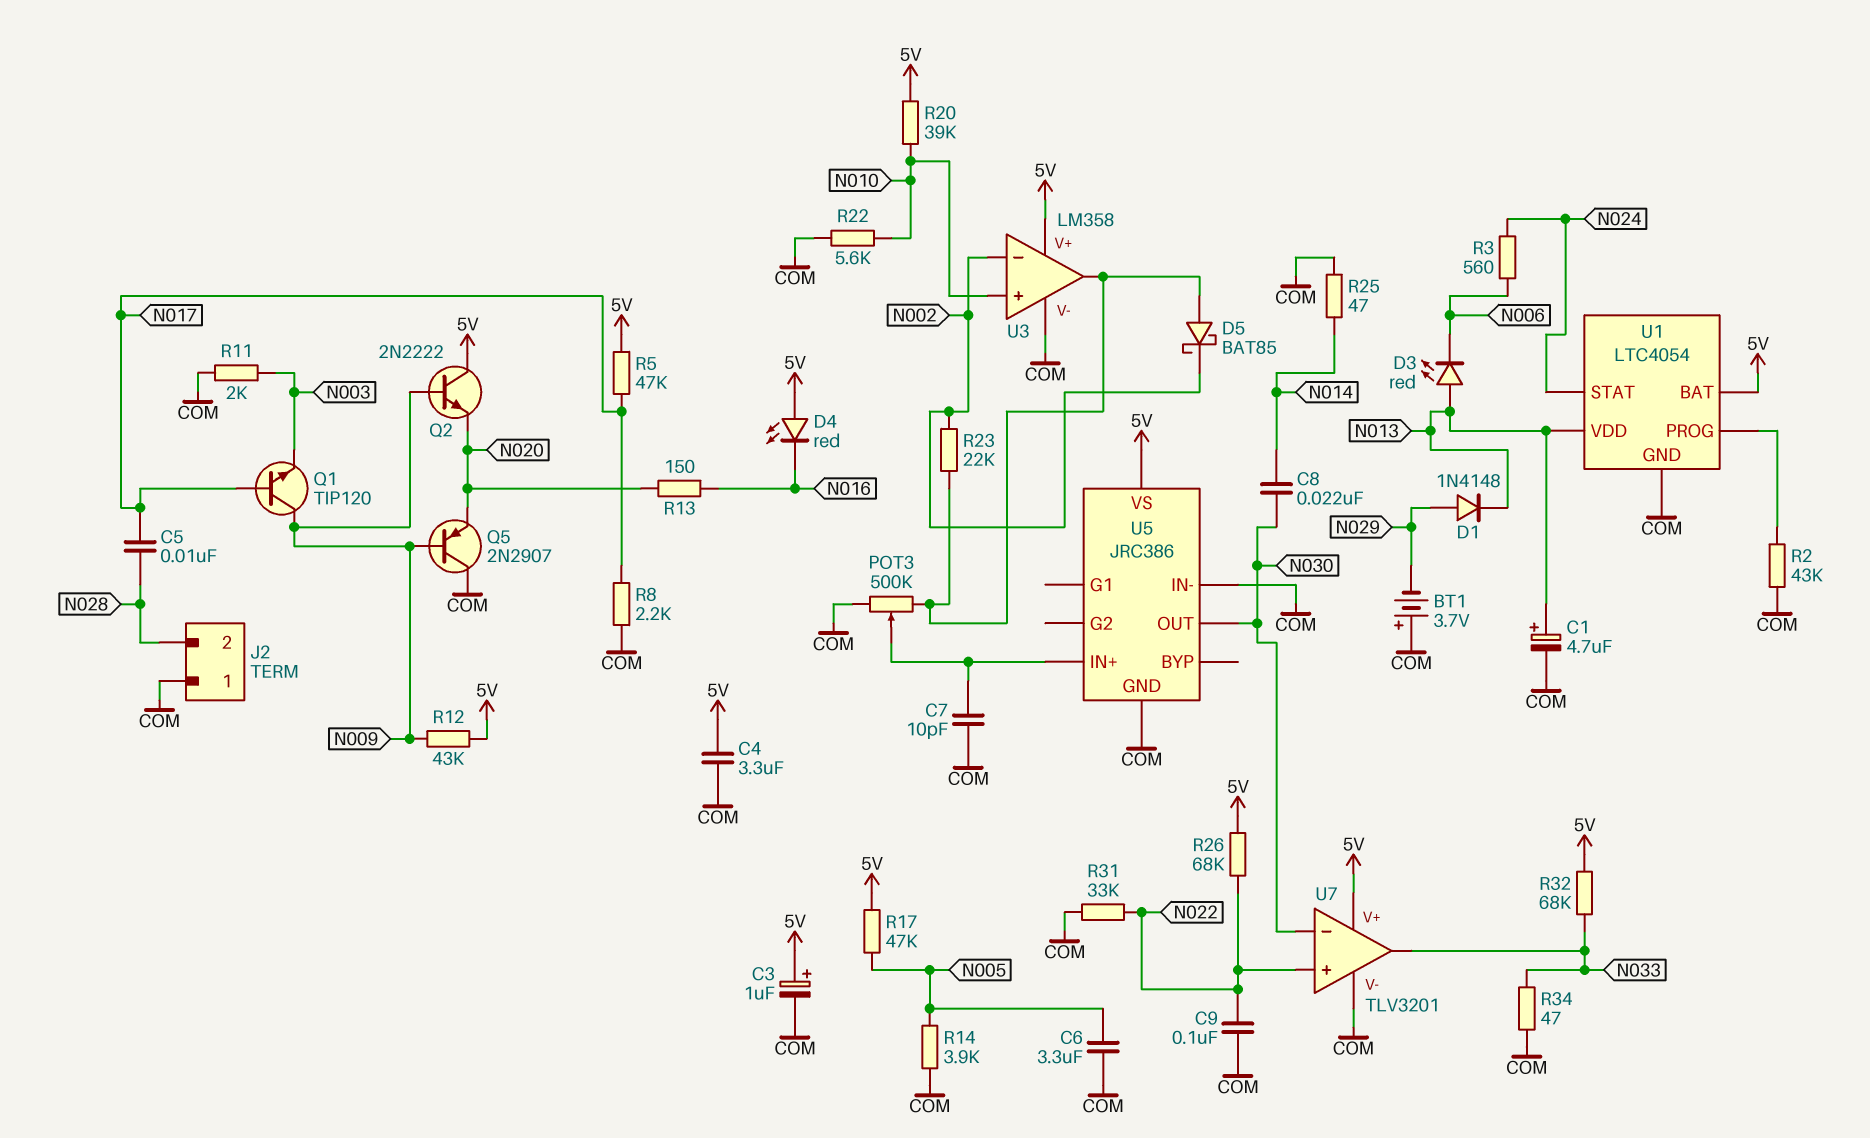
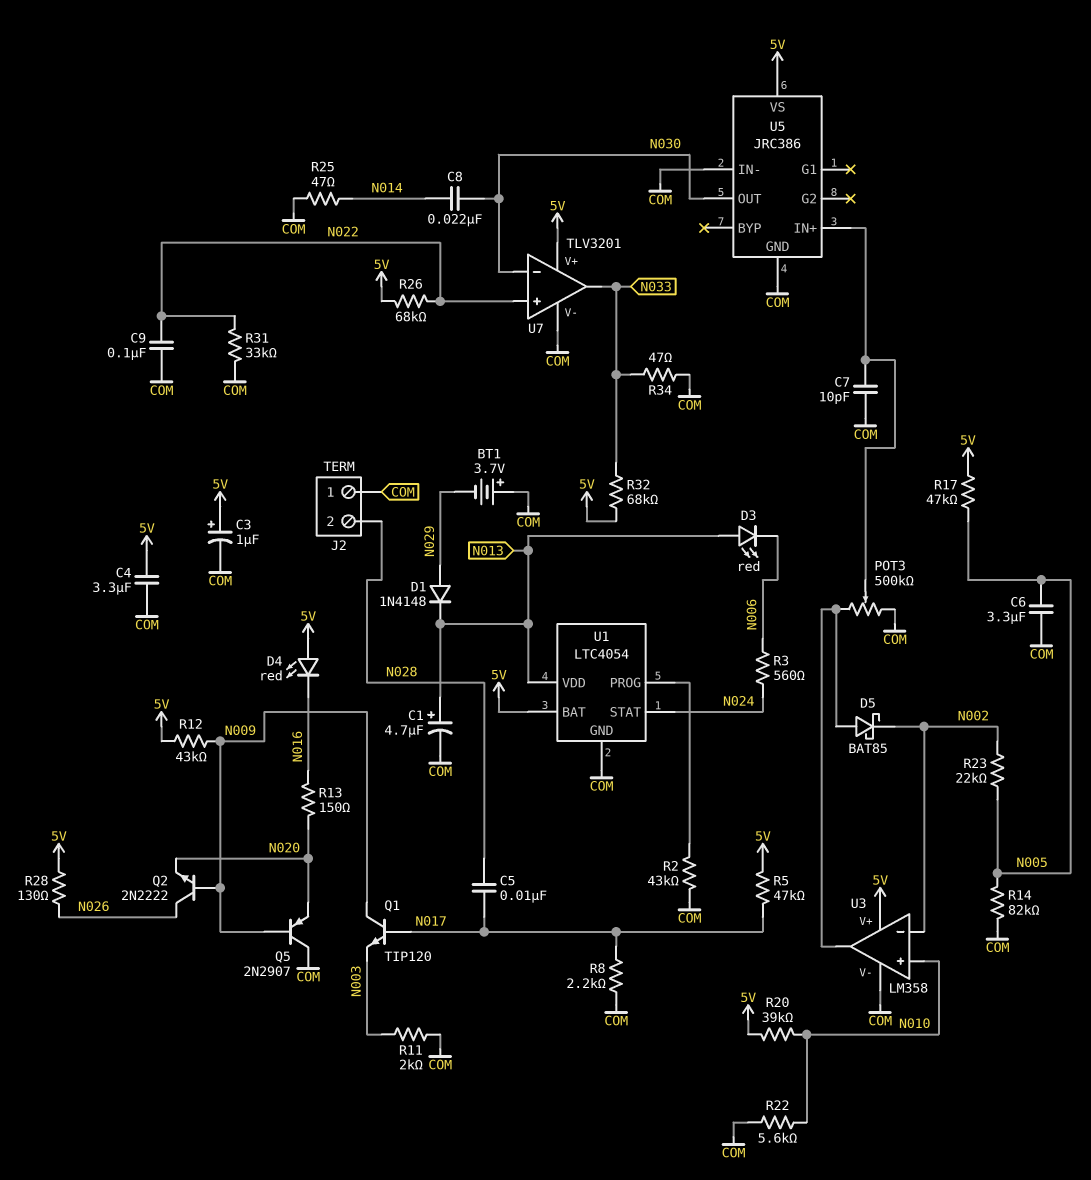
Q2: NPN 2N2222 (B N009, C 5V, E N020) -> NPN 2N2222 (B N009, C N026, E N020)
R14: 3.9k (COM, N005) -> 82k (COM, N005)
R23: 22k (N002, U3/out) -> 22k (N002, N005)
R28: none -> 130 (5V, N026)

